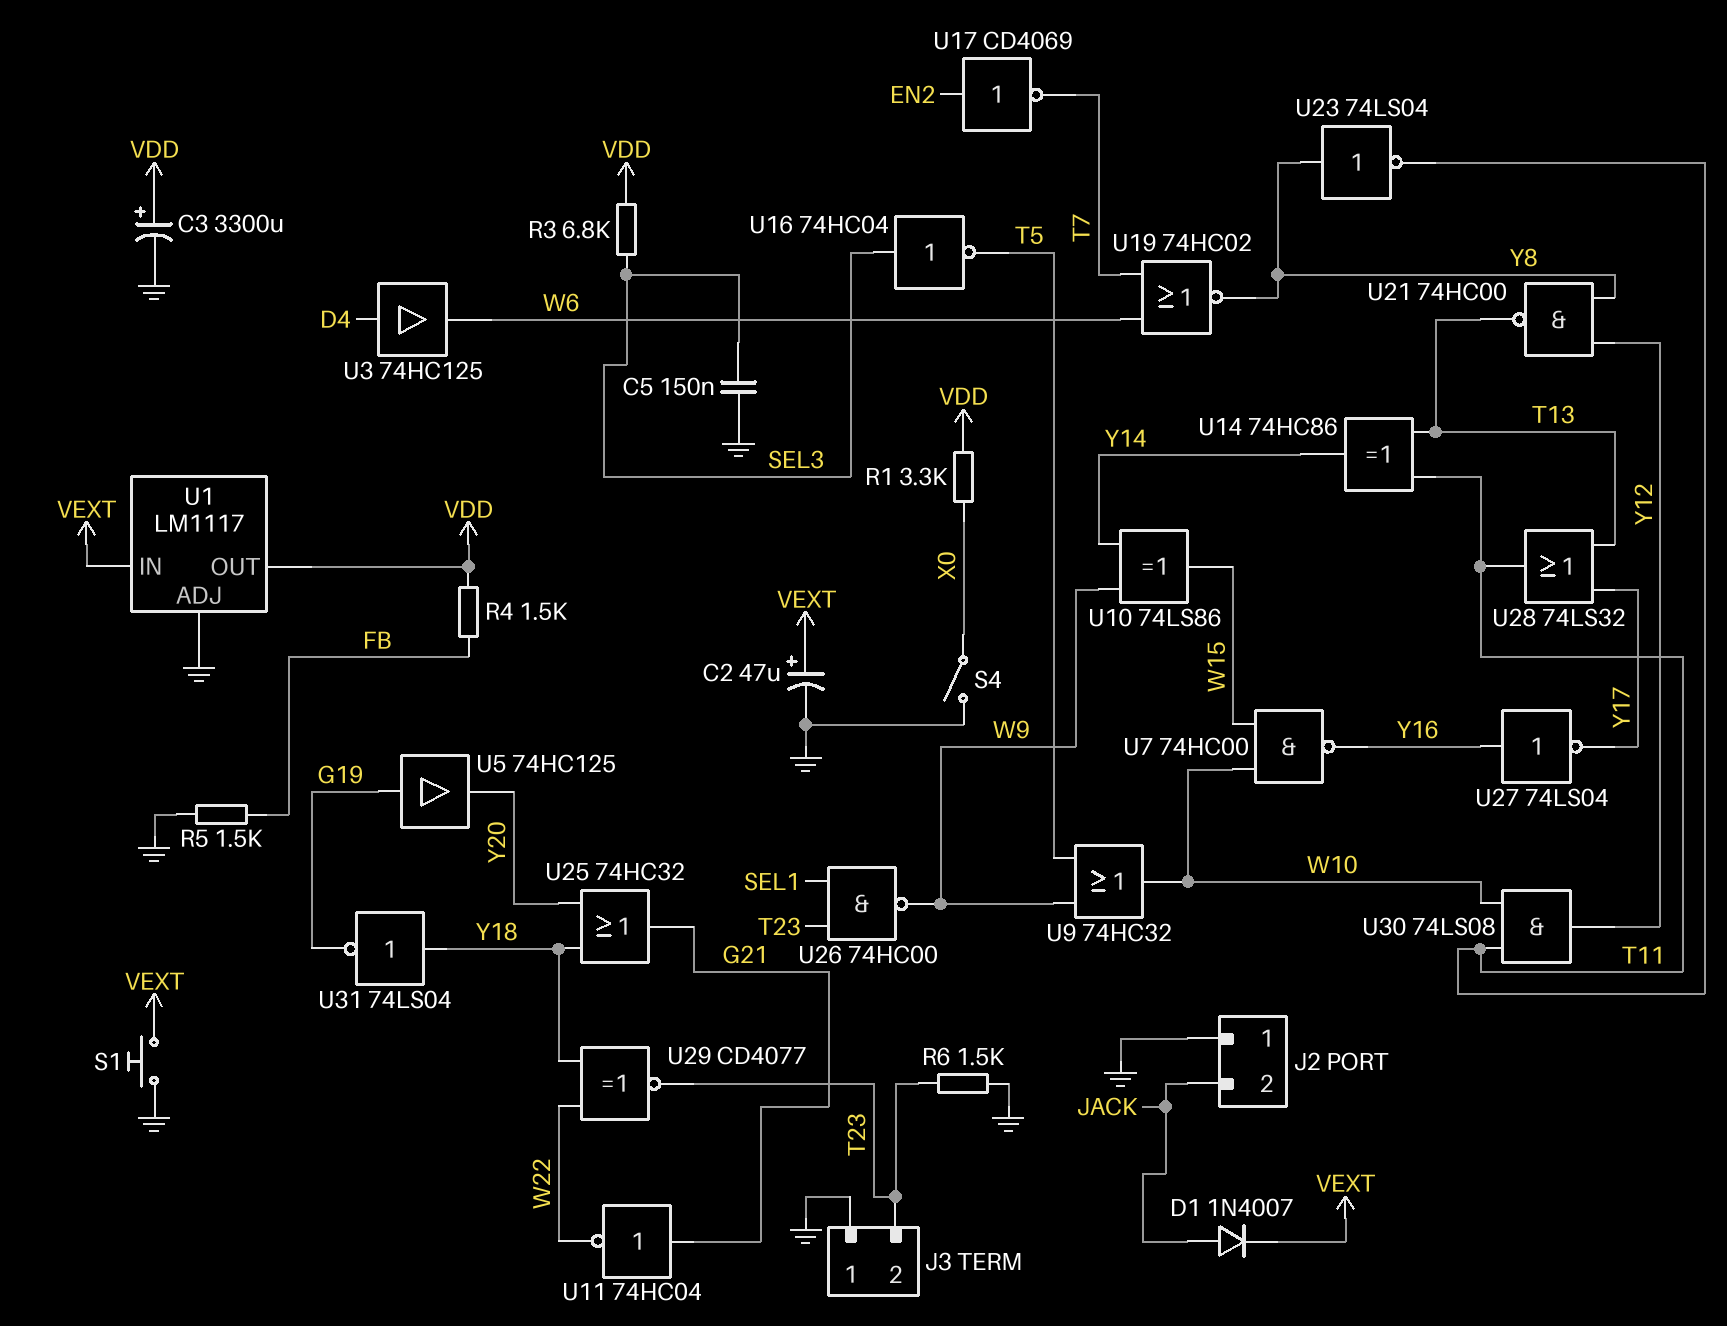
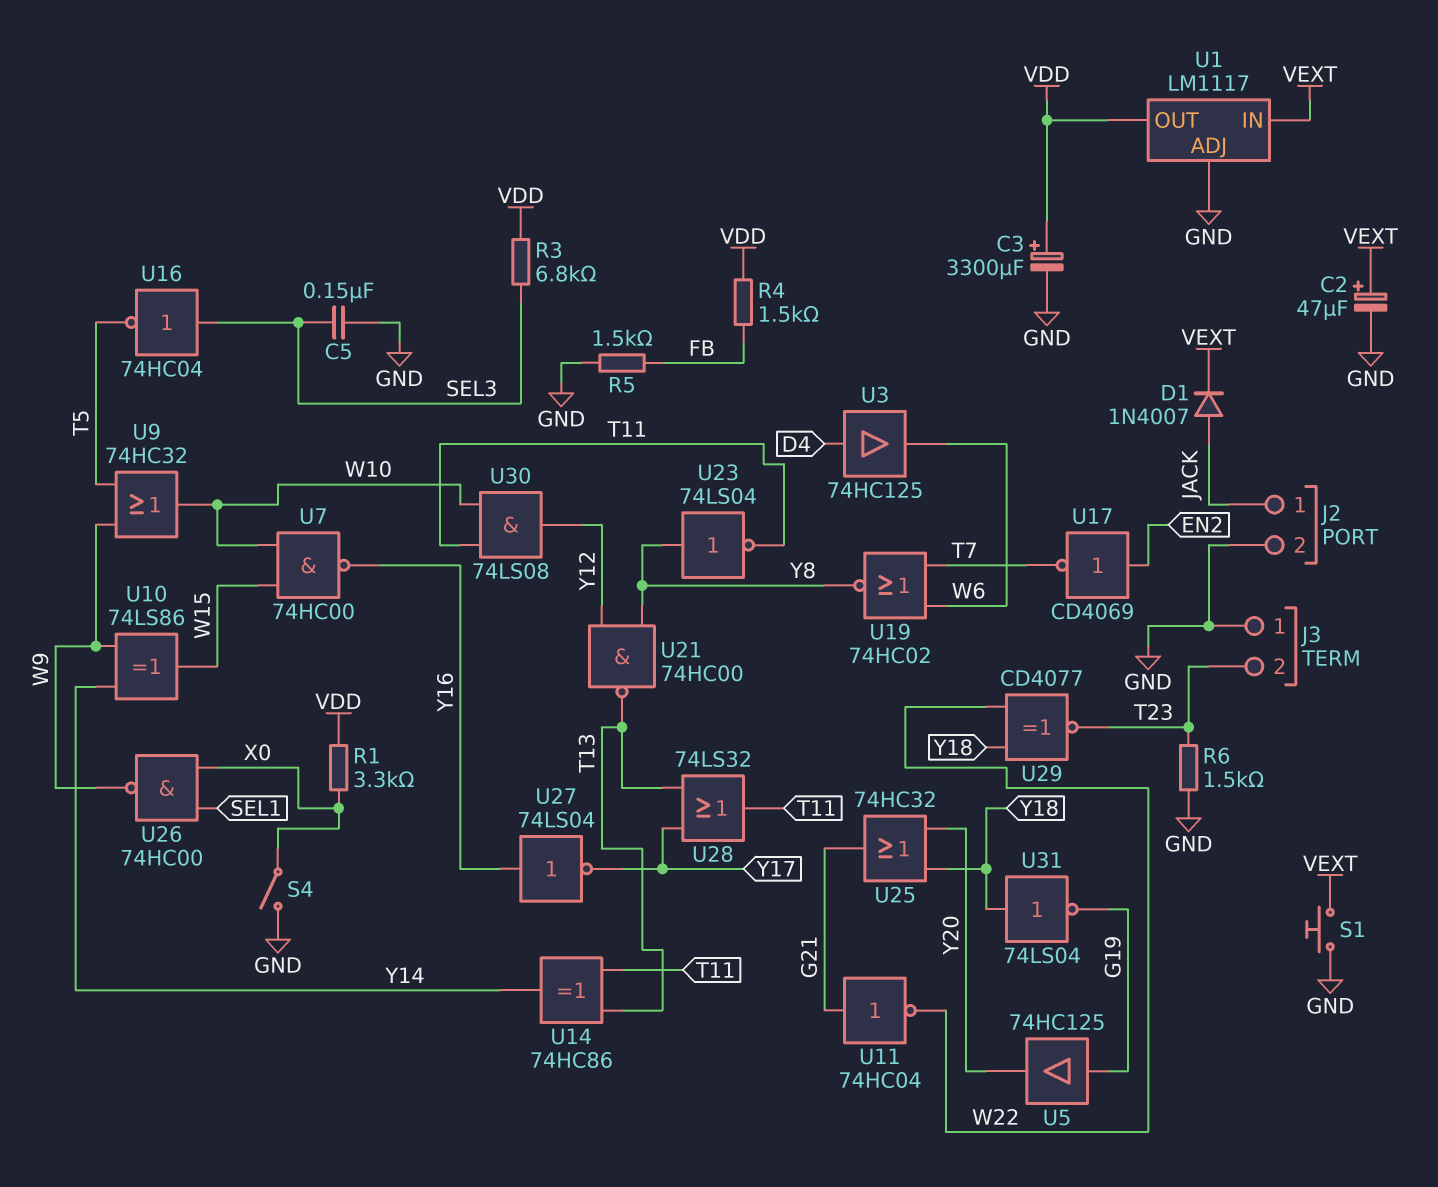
J2 pin 1: GND -> JACK
J2 pin 2: JACK -> GND
U26: NAND 74HC00 (in SEL1, in T23, out W9) -> NAND 74HC00 (in SEL1, in X0, out W9)

